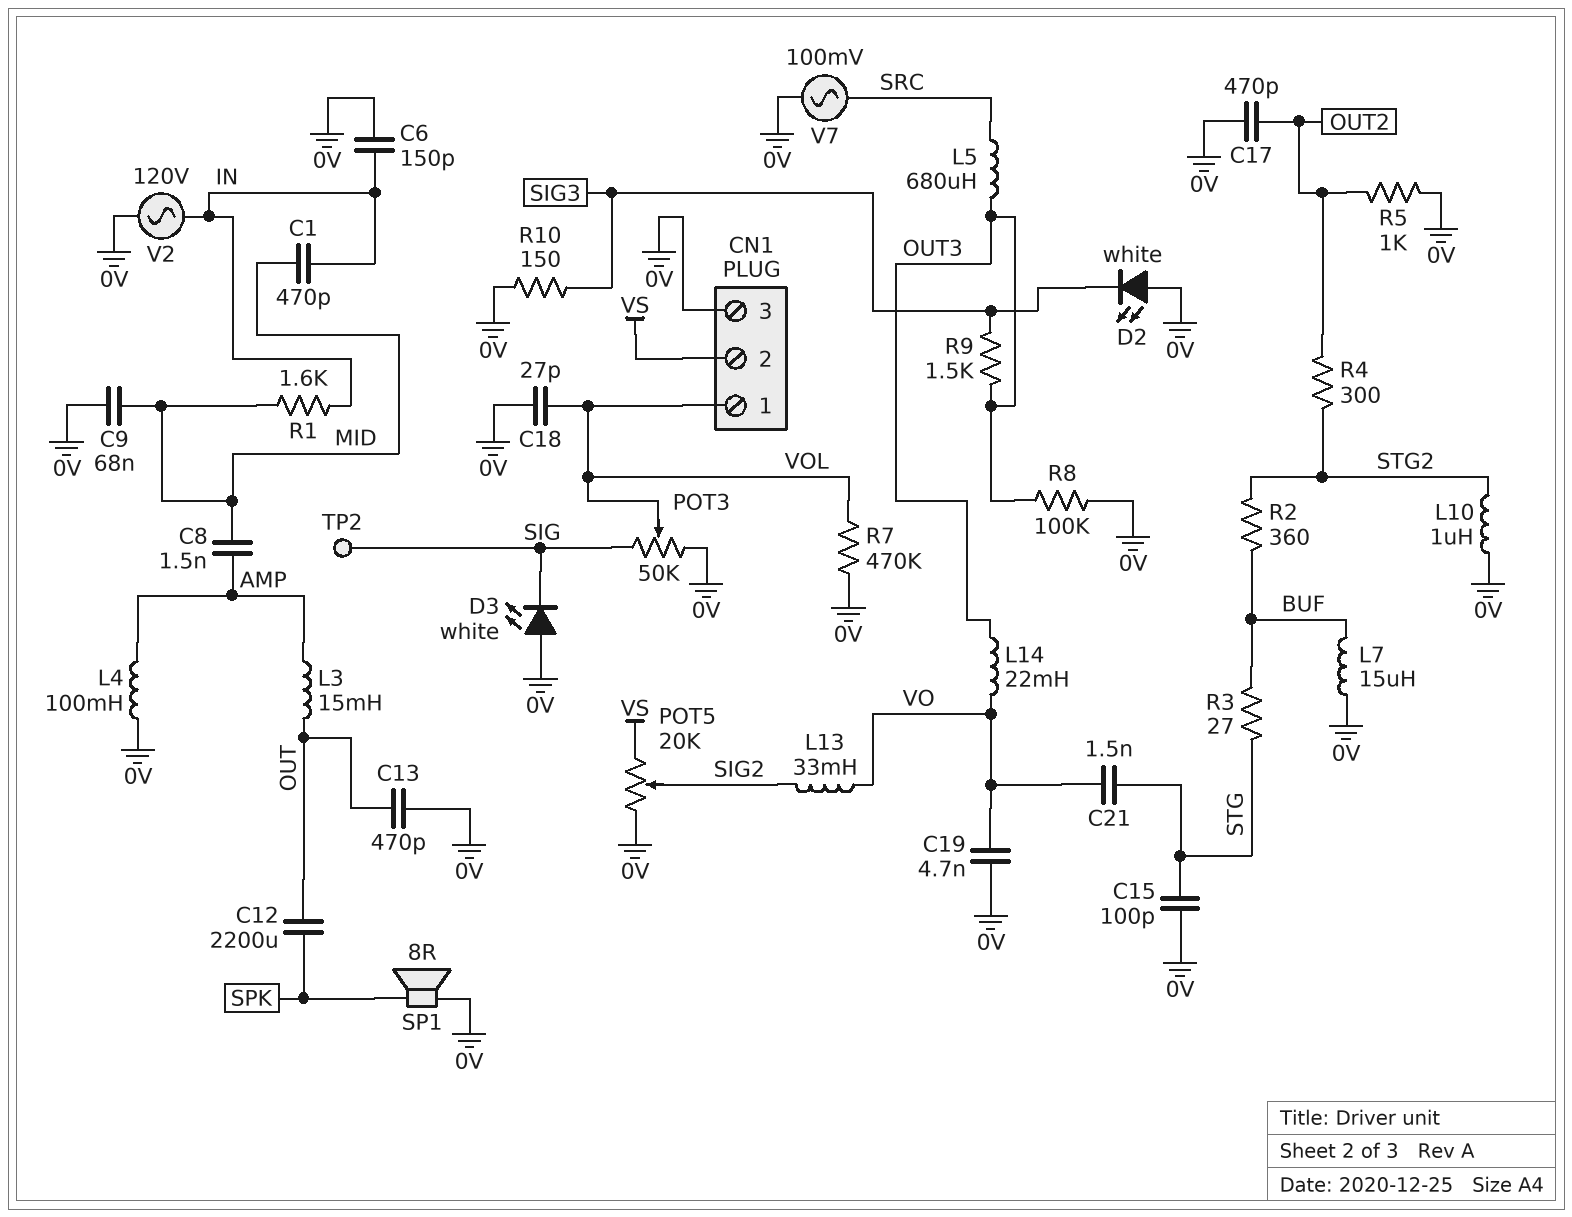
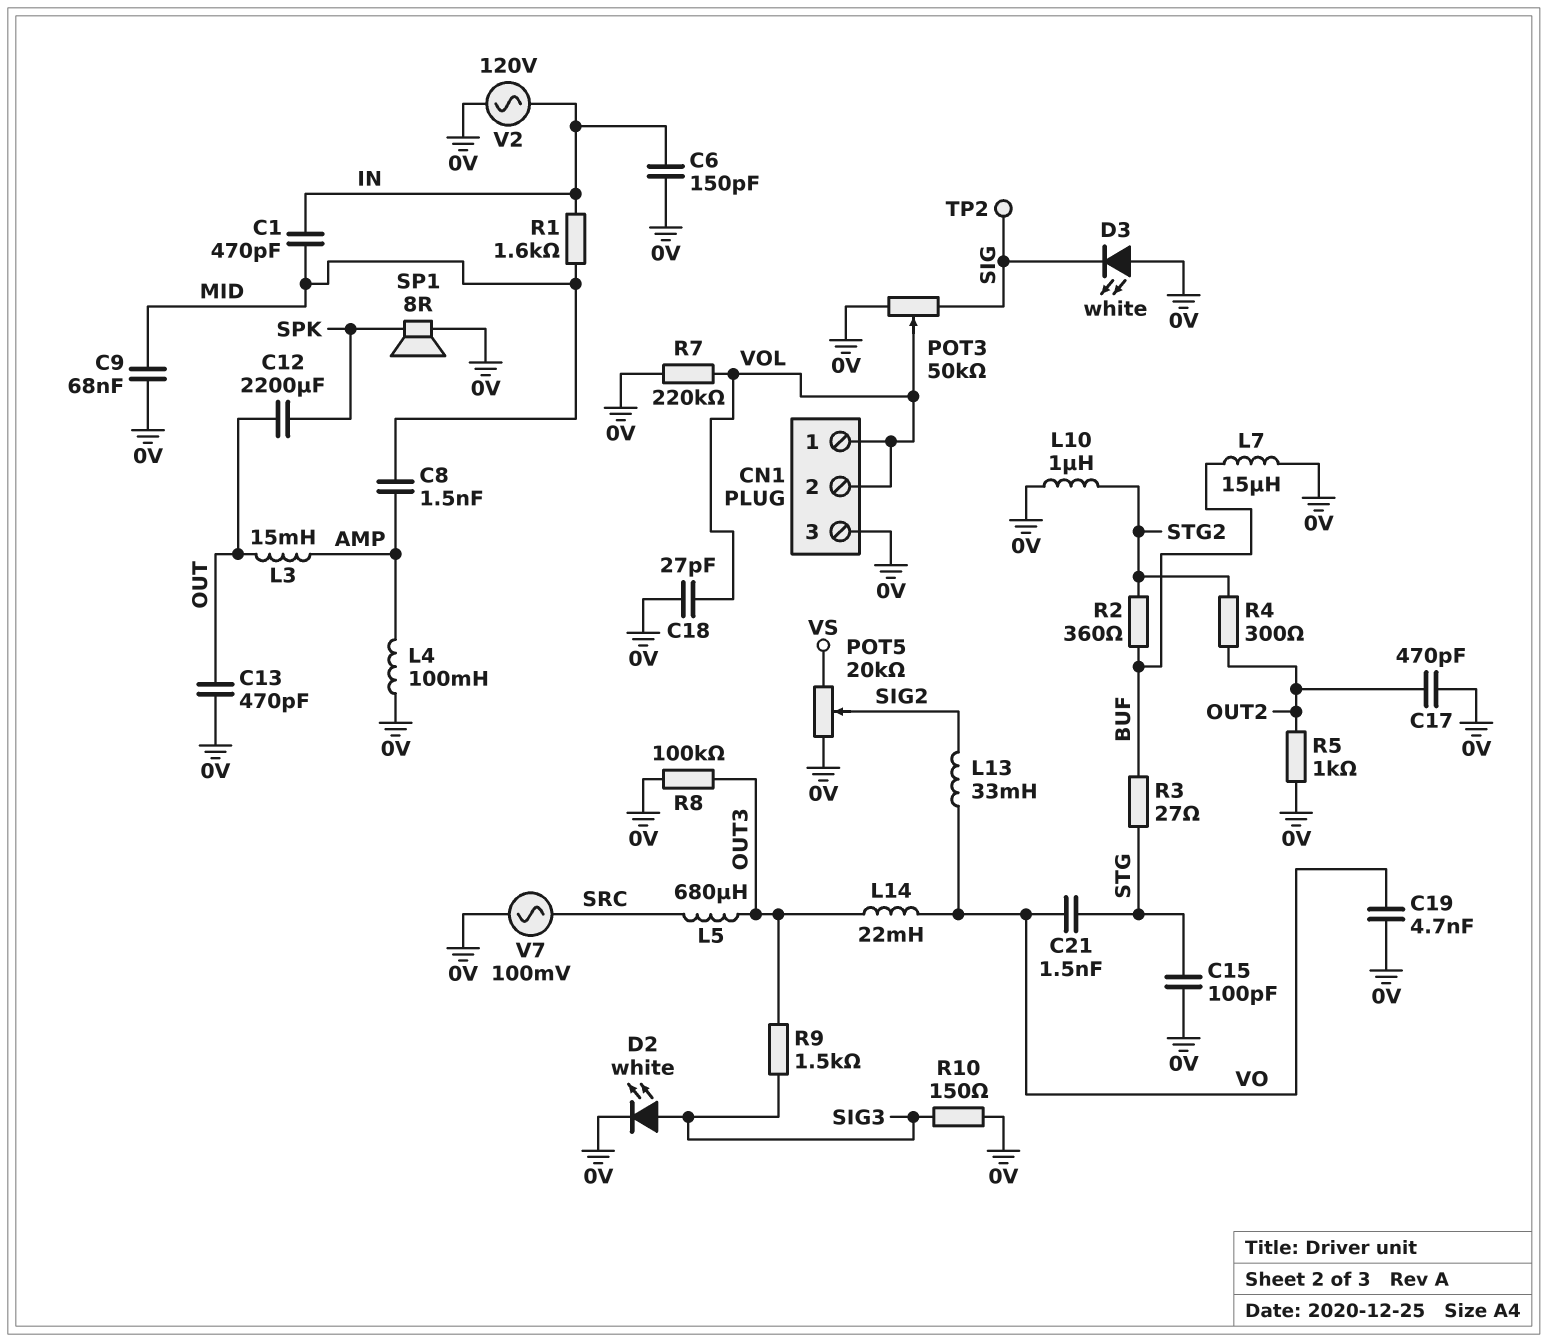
CN1 pin 2: VS -> VOL
D2: LED white (A 0V, K SIG3) -> LED white (A SIG3, K 0V)
R7: 470k (0V, VOL) -> 220k (0V, VOL)

